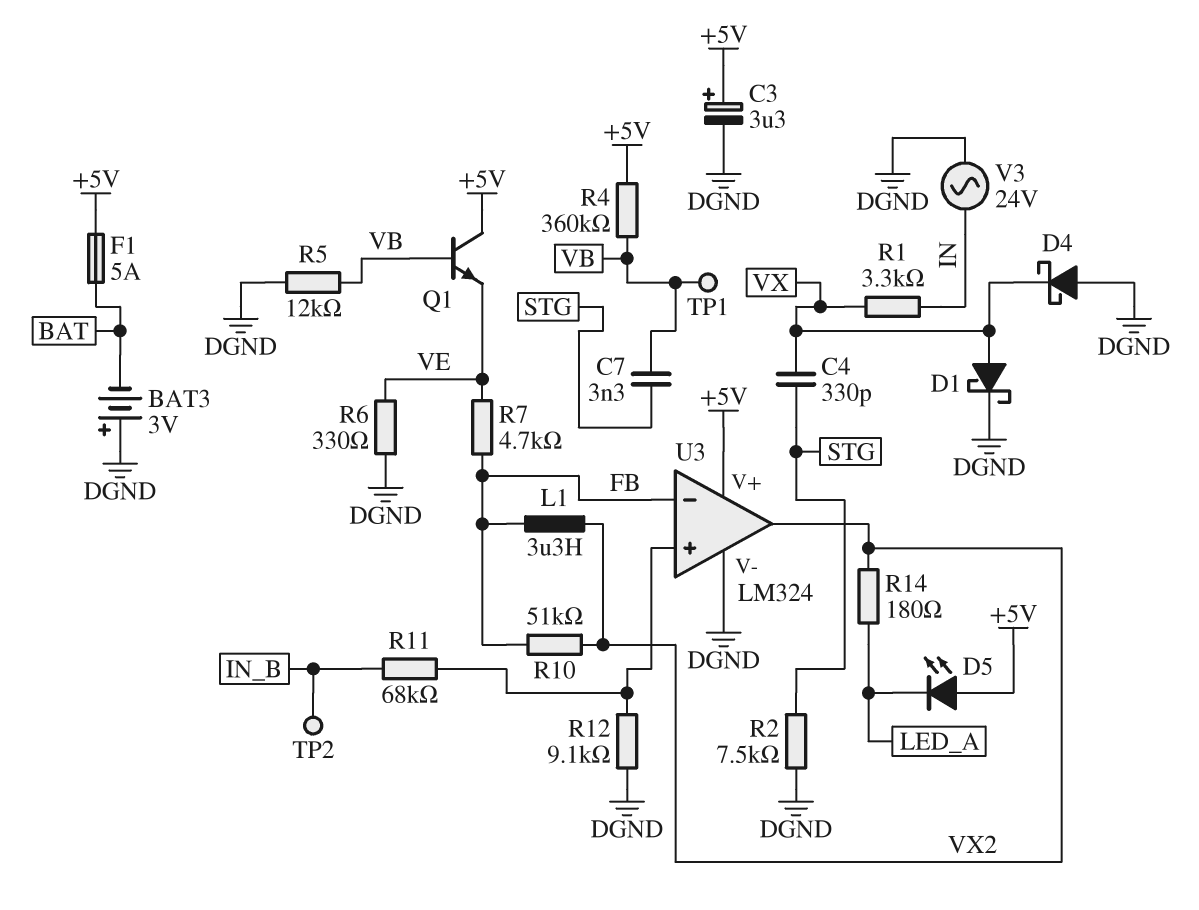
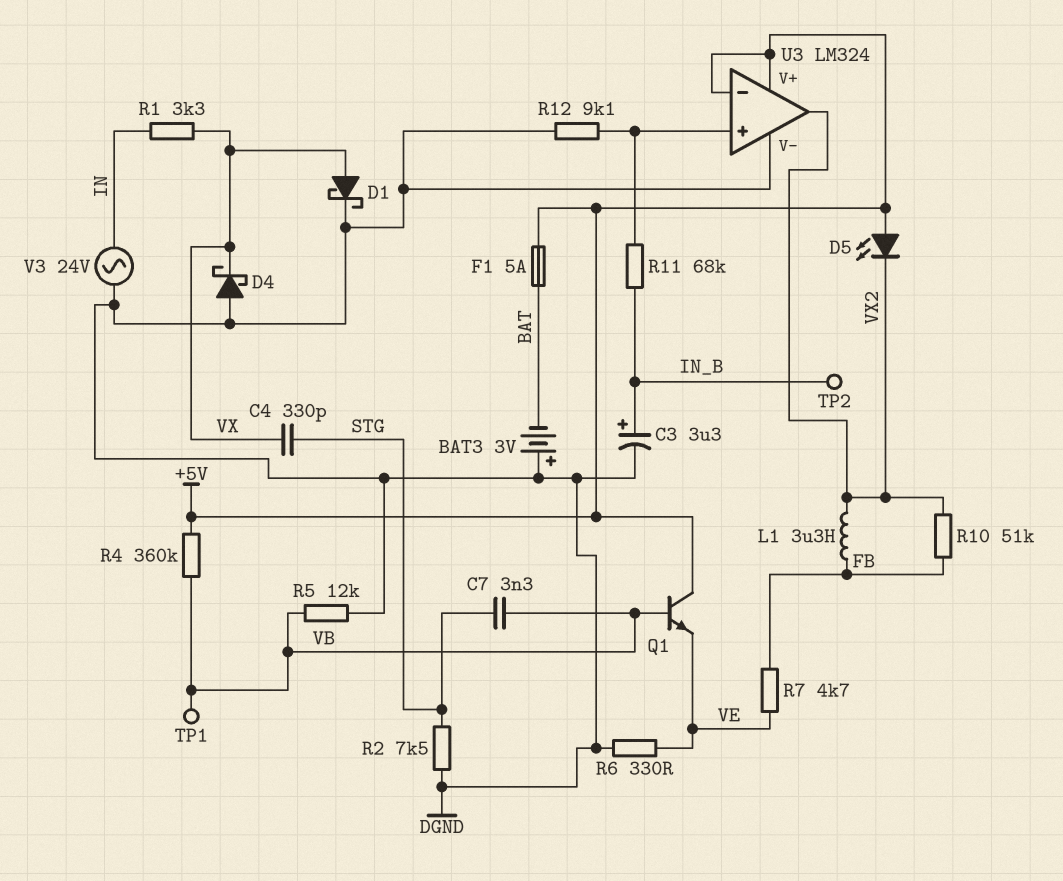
C3: 3.3uF (plus +5V, minus DGND) -> 3.3uF (plus IN_B, minus DGND)
D5: LED (A +5V, K LED_A) -> LED (A +5V, K VX2)
R14: 180 (LED_A, VX2) -> none
U3 pin in-: FB -> +5V

